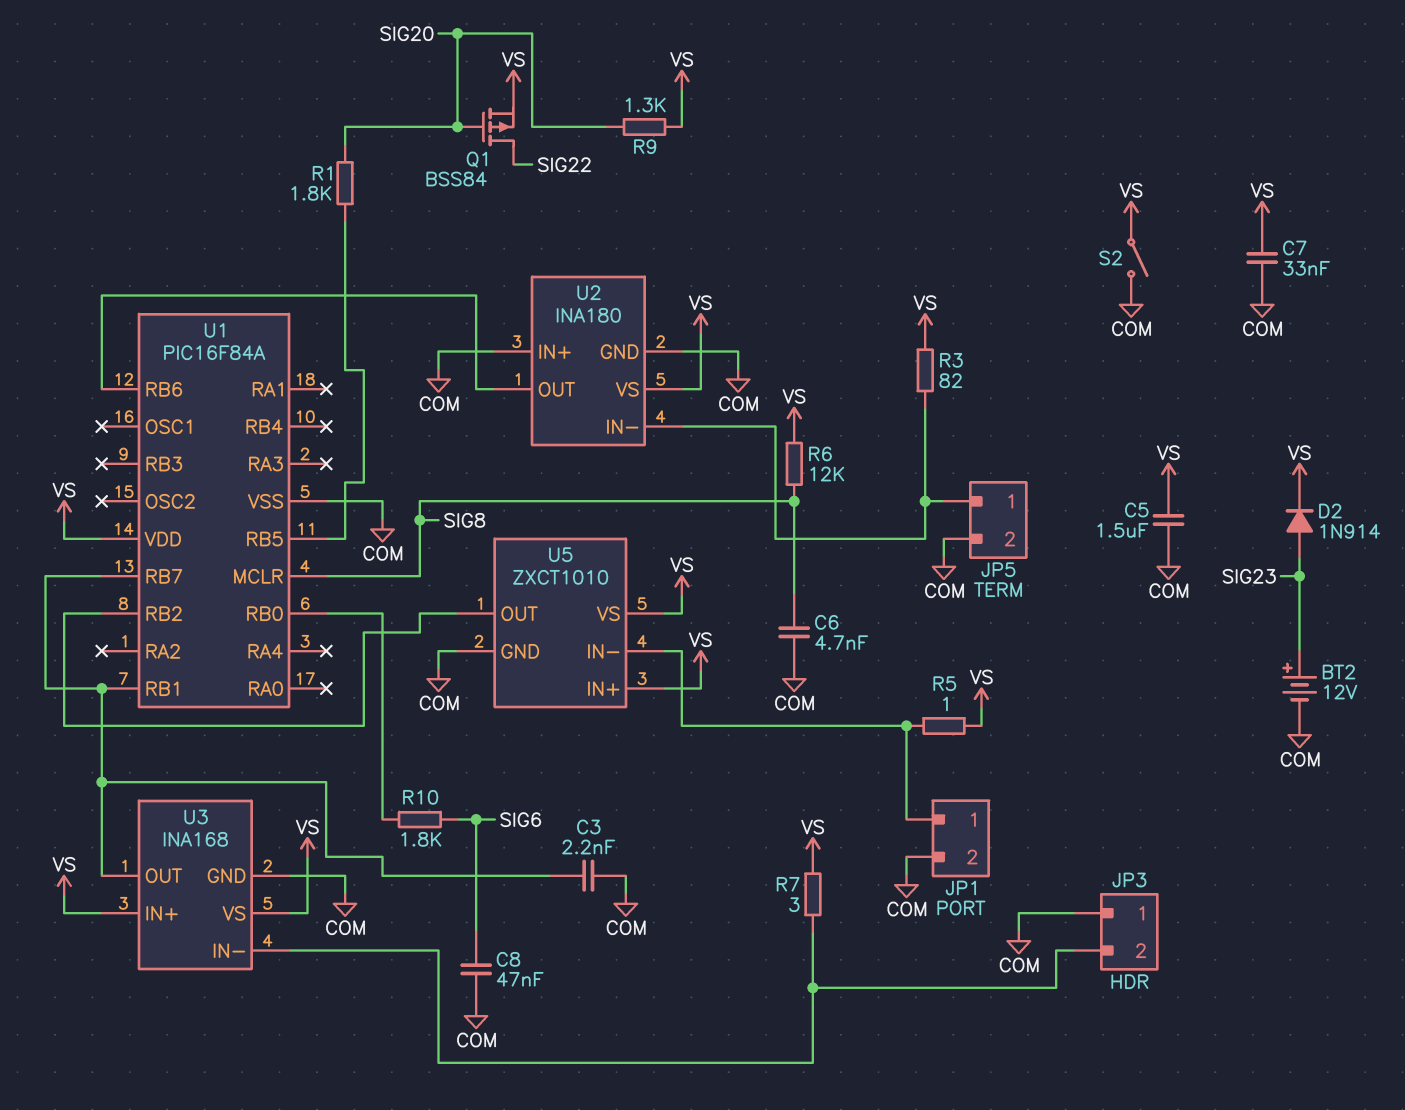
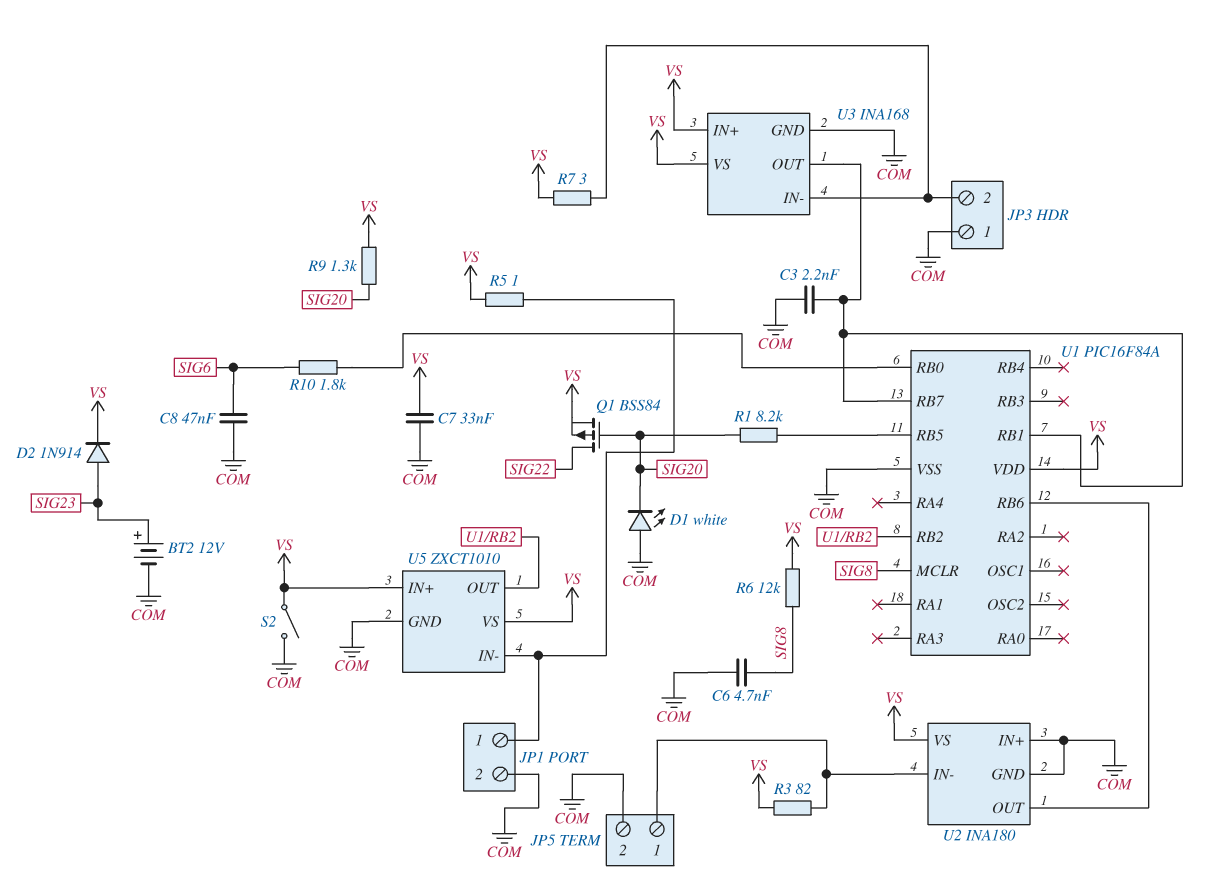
C5: 1.5uF (COM, VS) -> none
D1: none -> LED white (A COM, K SIG20)
R1: 1.8k (SIG20, U1/RB5) -> 8.2k (SIG20, U1/RB5)

